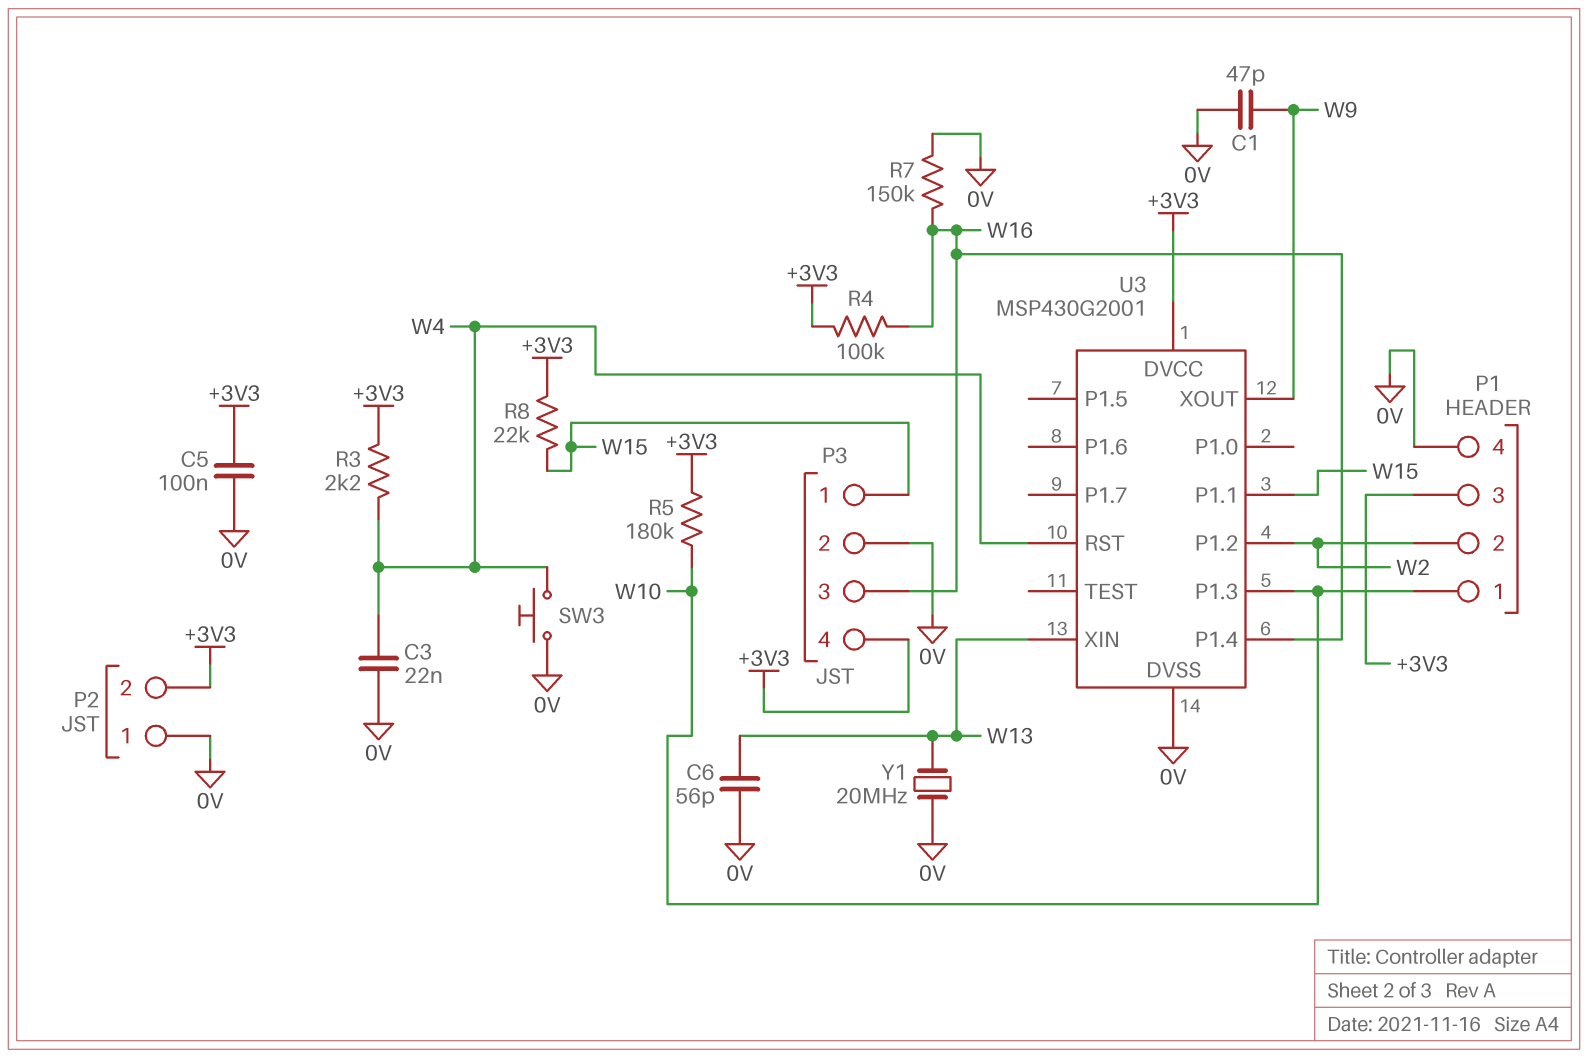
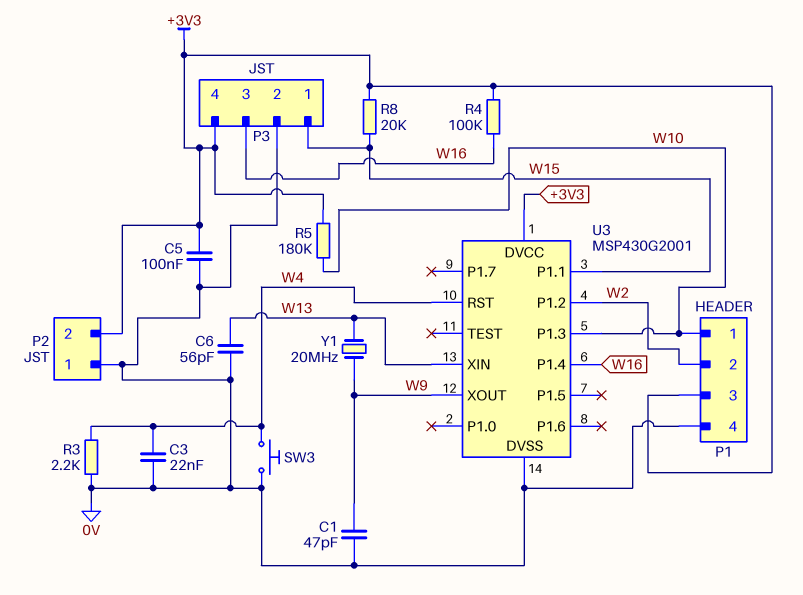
R3: 2.2k (+3V3, W4) -> 2.2k (0V, W4)
R7: 150k (0V, W16) -> none
R8: 22k (+3V3, W15) -> 20k (+3V3, W15)
Y1: 20MHz (0V, W13) -> 20MHz (W9, W13)

